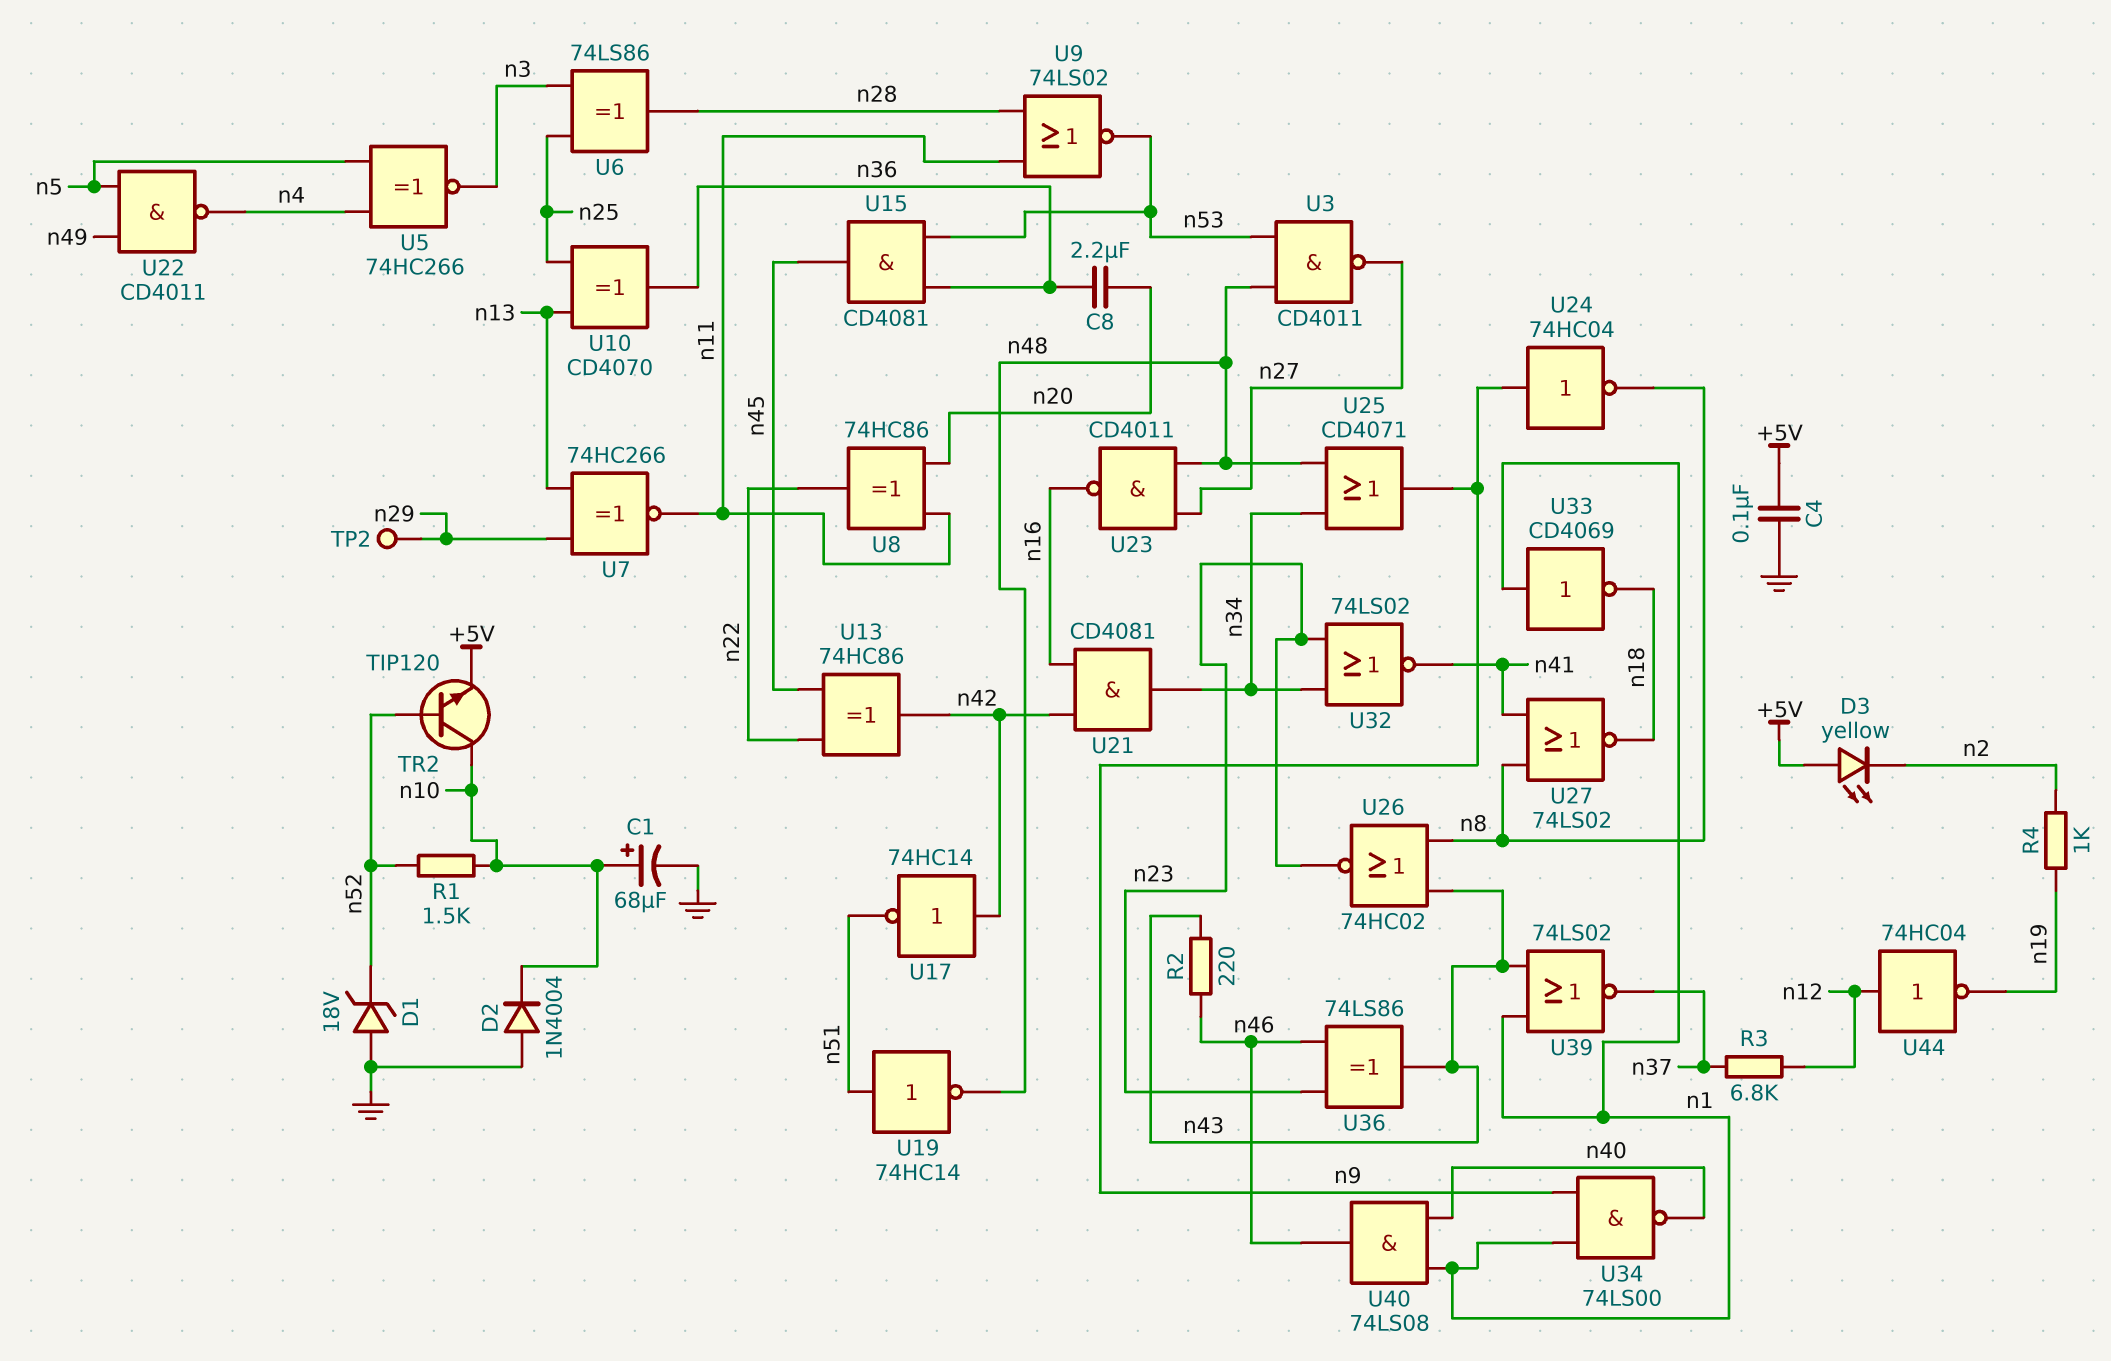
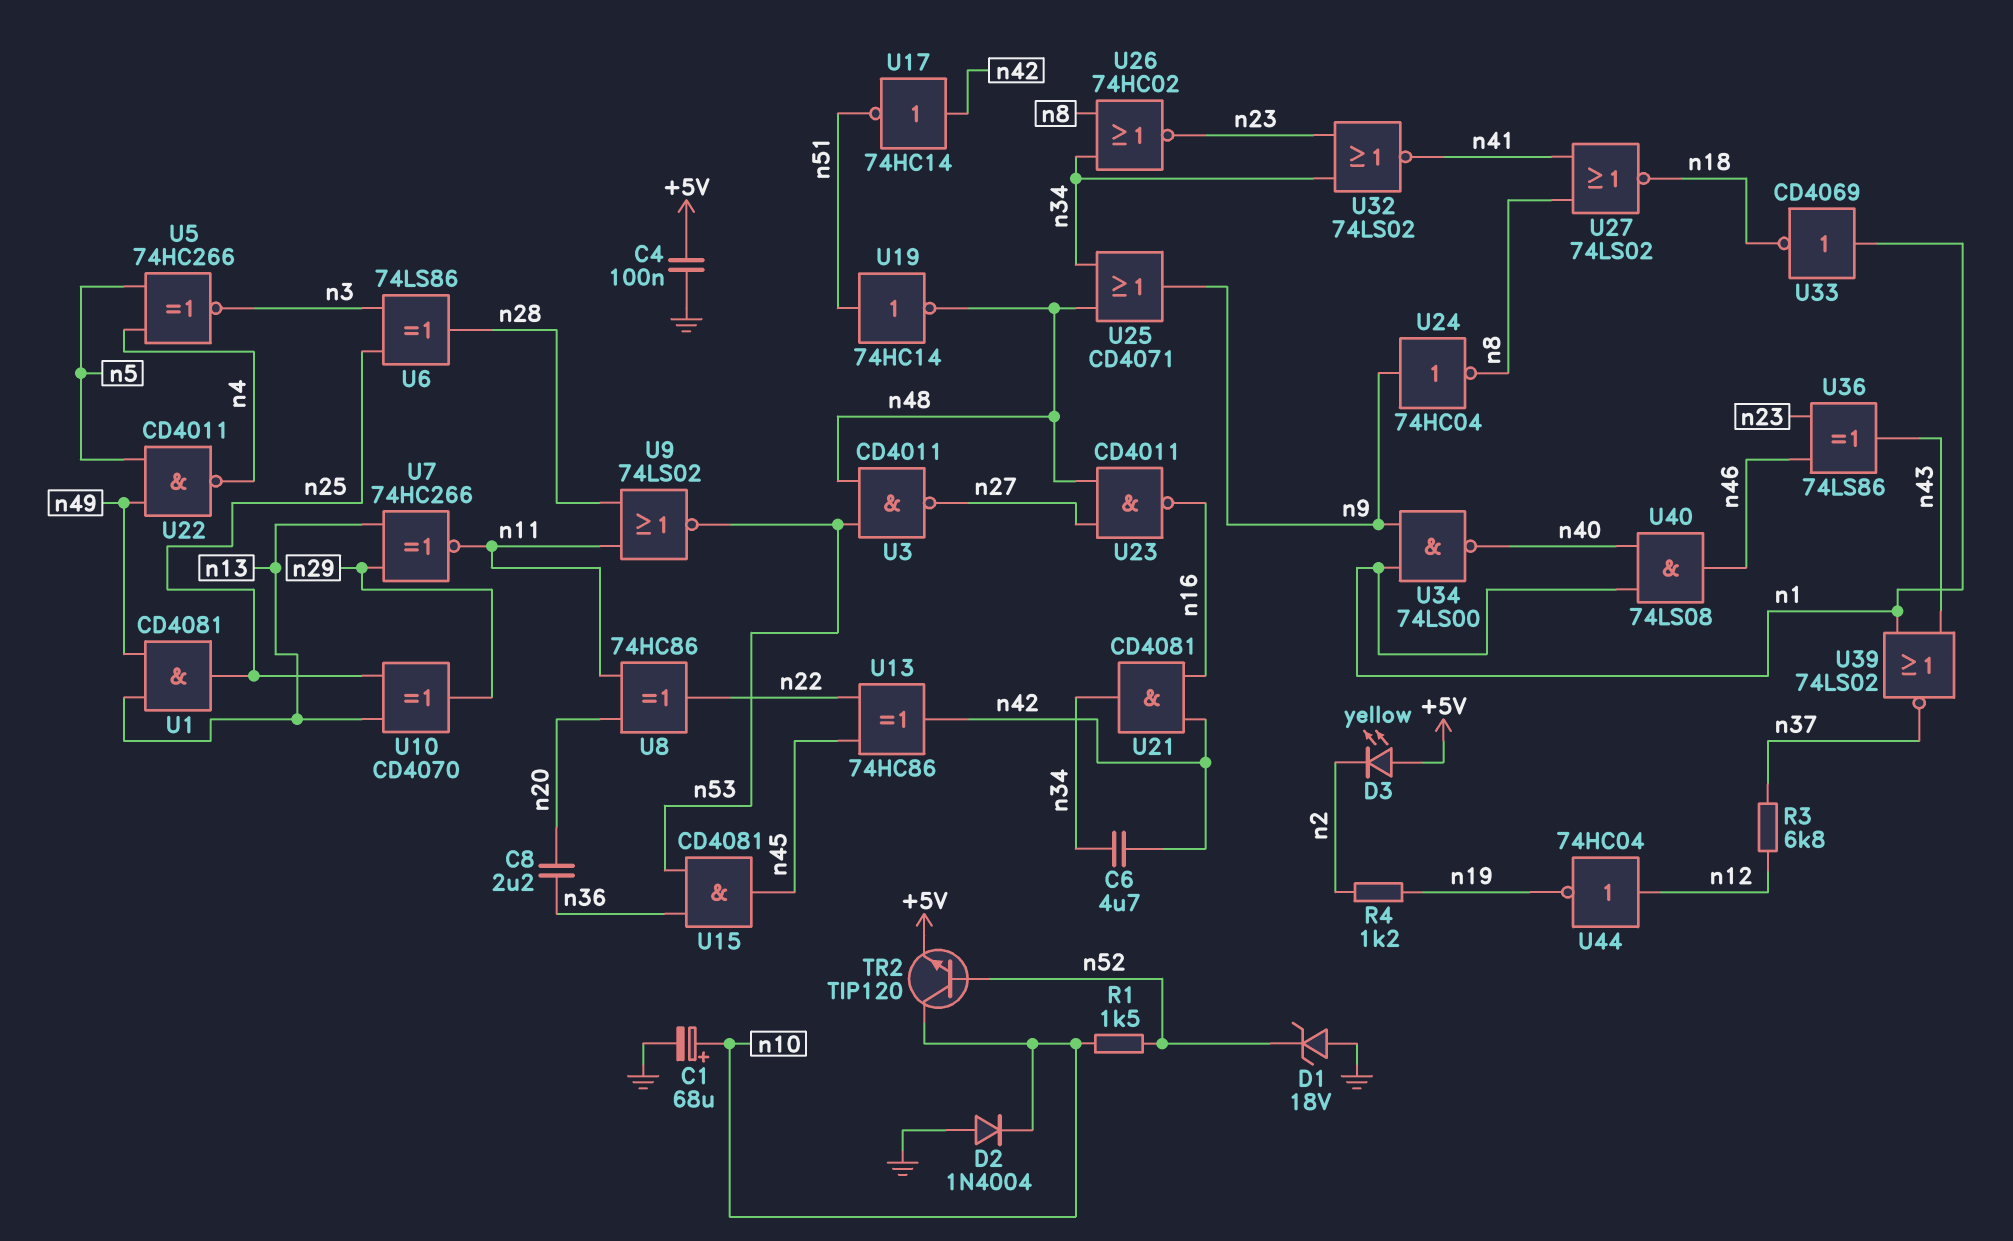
C6: none -> 4.7uF (n34, n42)
R2: 220 (n43, n46) -> none
R4: 1k (n2, n19) -> 1.2k (n2, n19)
TP2: test point (n29) -> none
U1: none -> AND CD4081 (in n13, in n49, out n25)
U10: XOR CD4070 (in n13, in n25, out n36) -> XOR CD4070 (in n13, in n25, out n29)
U26: NOR 74HC02 (in n8, in n43, out n23) -> NOR 74HC02 (in n8, in n34, out n23)

